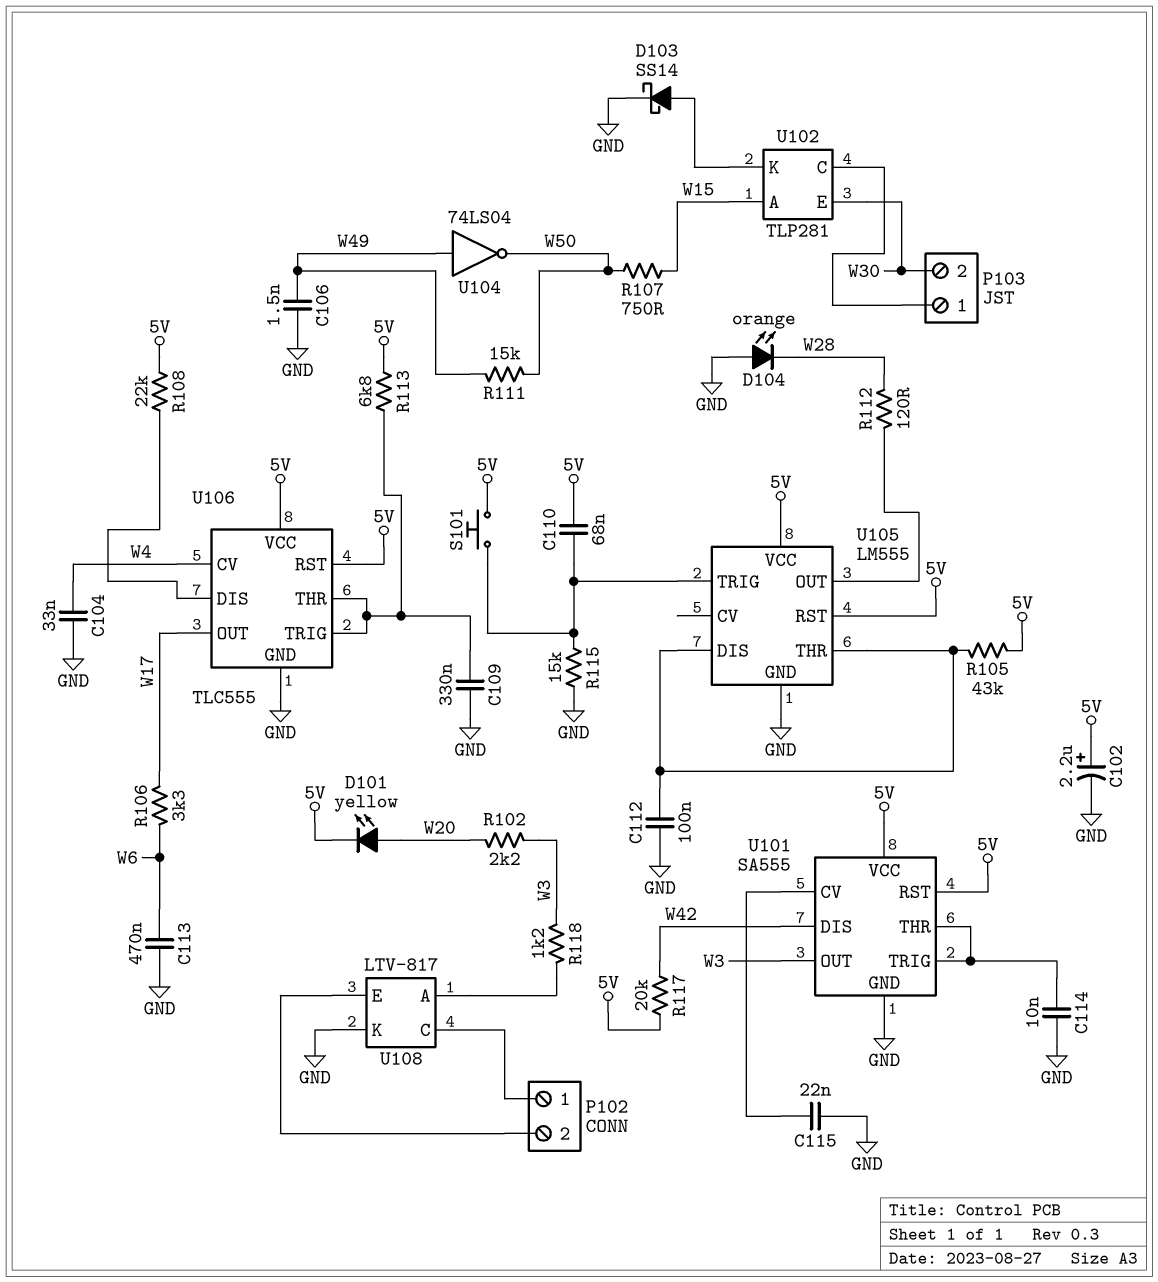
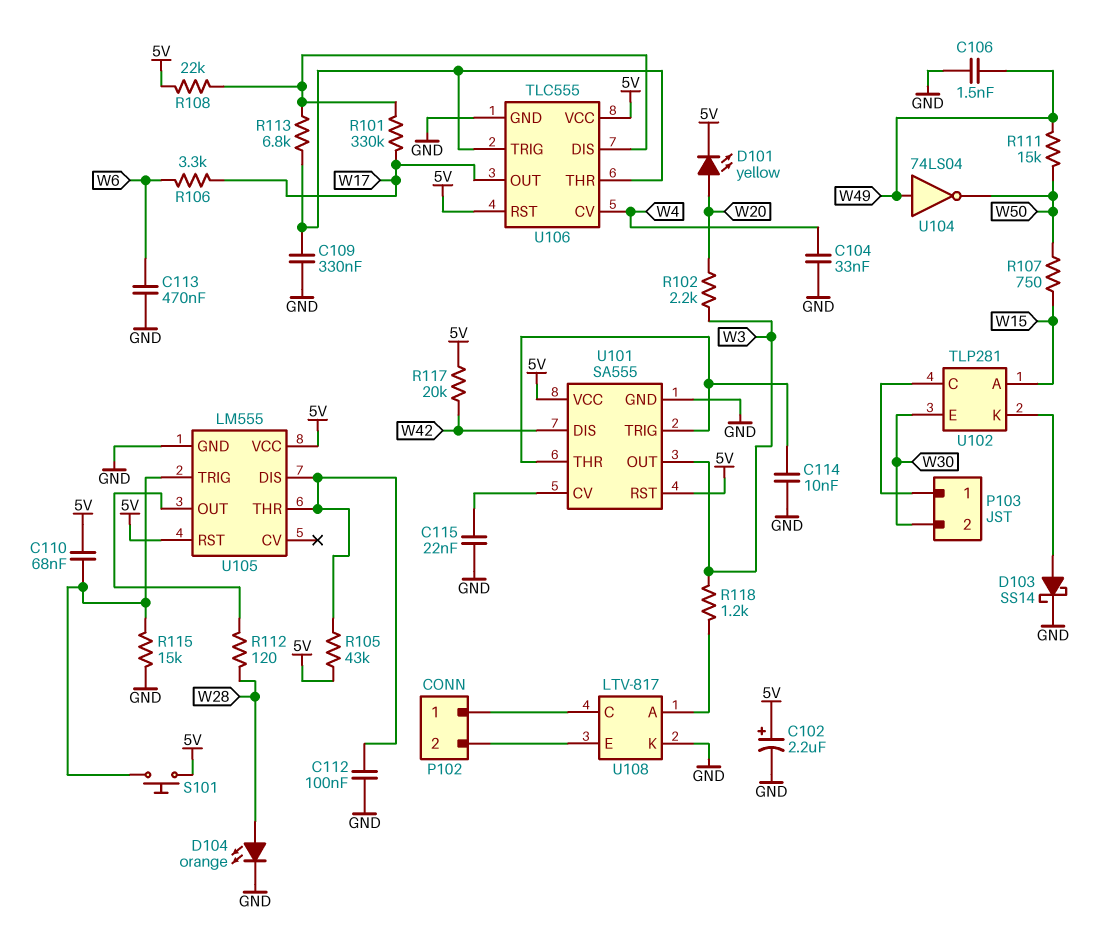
D104: LED orange (A GND, K W28) -> LED orange (A W28, K GND)
R101: none -> 330k (U106/DIS, W17)
R113: 6.8k (5V, U106/THR) -> 6.8k (U106/DIS, U106/THR)

